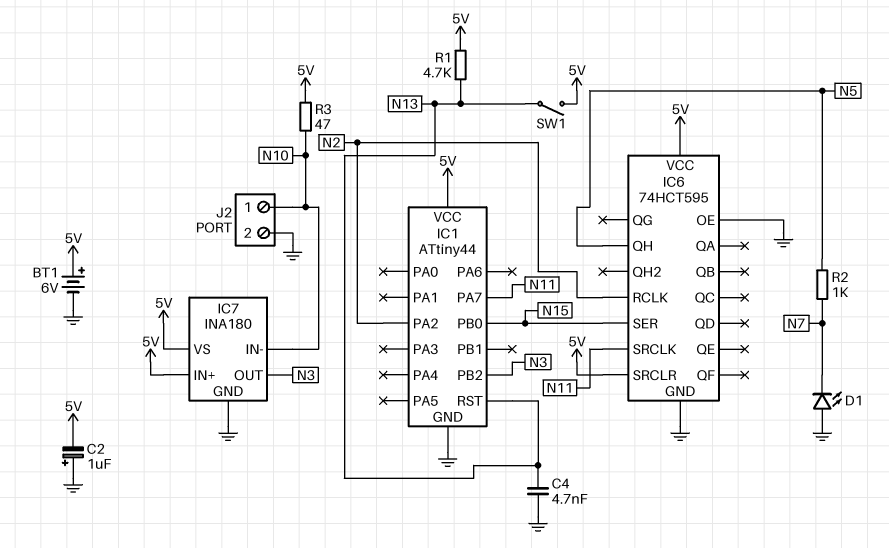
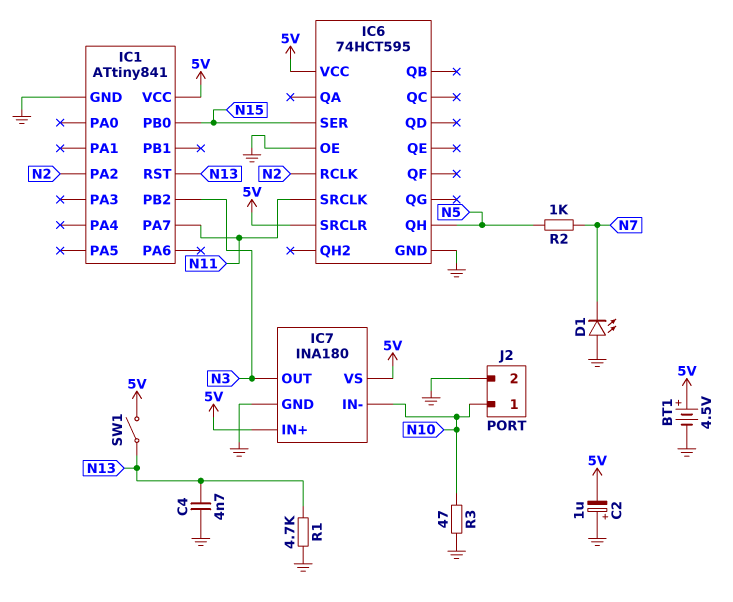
BT1: 6V (plus 5V, minus GND) -> 4.5V (plus 5V, minus GND)
IC1: ATtiny44 -> ATtiny841
R1: 4.7k (5V, N13) -> 4.7k (GND, N13)
R3: 47 (5V, N10) -> 47 (GND, N10)

